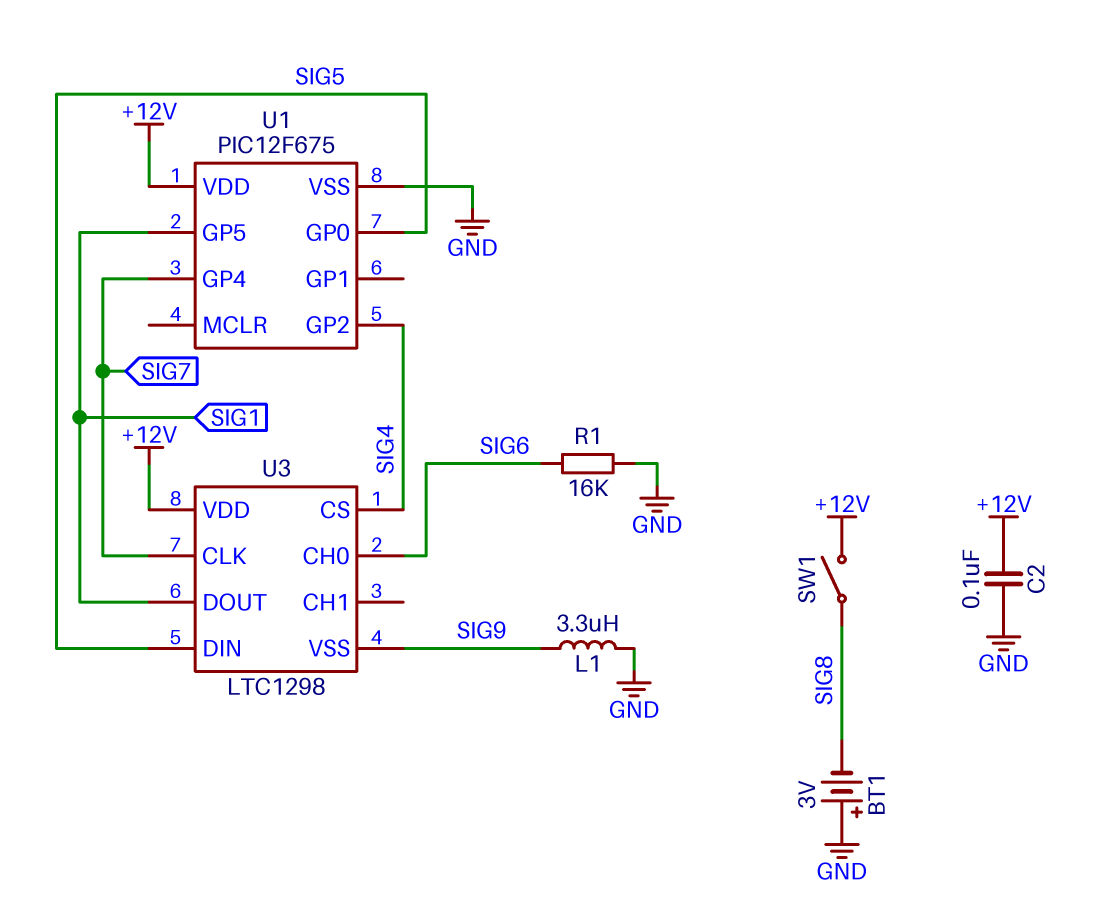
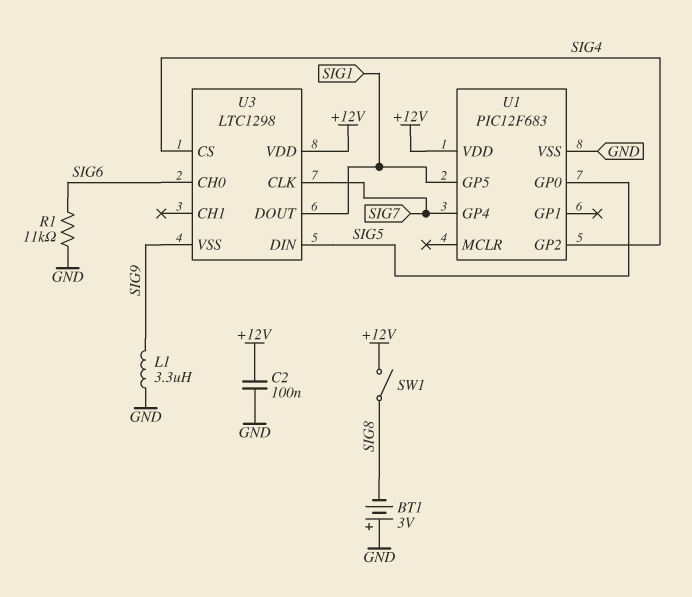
R1: 16k (GND, SIG6) -> 11k (GND, SIG6)
U1: PIC12F675 -> PIC12F683

